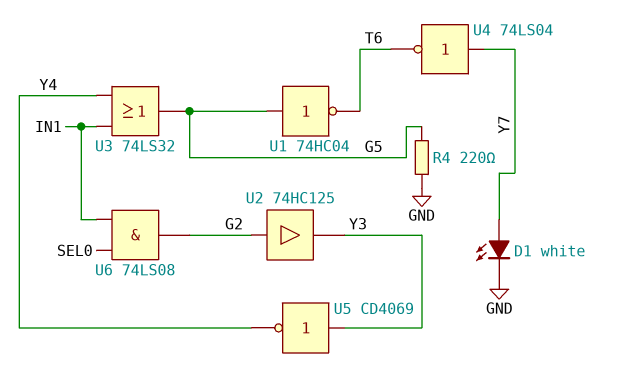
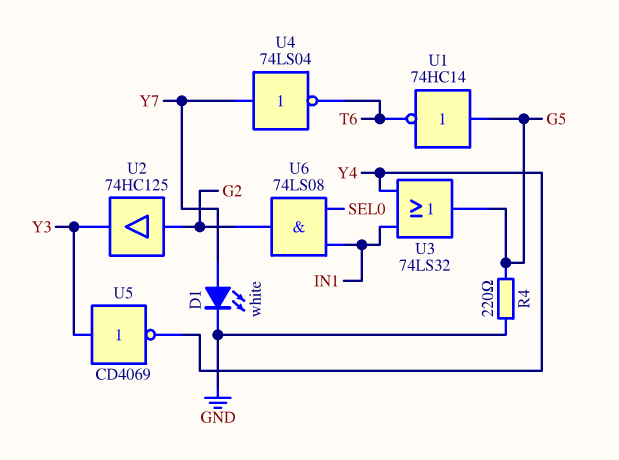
U1: NOT 74HC04 (in G5, out T6) -> NOT 74HC14 (in G5, out T6)

